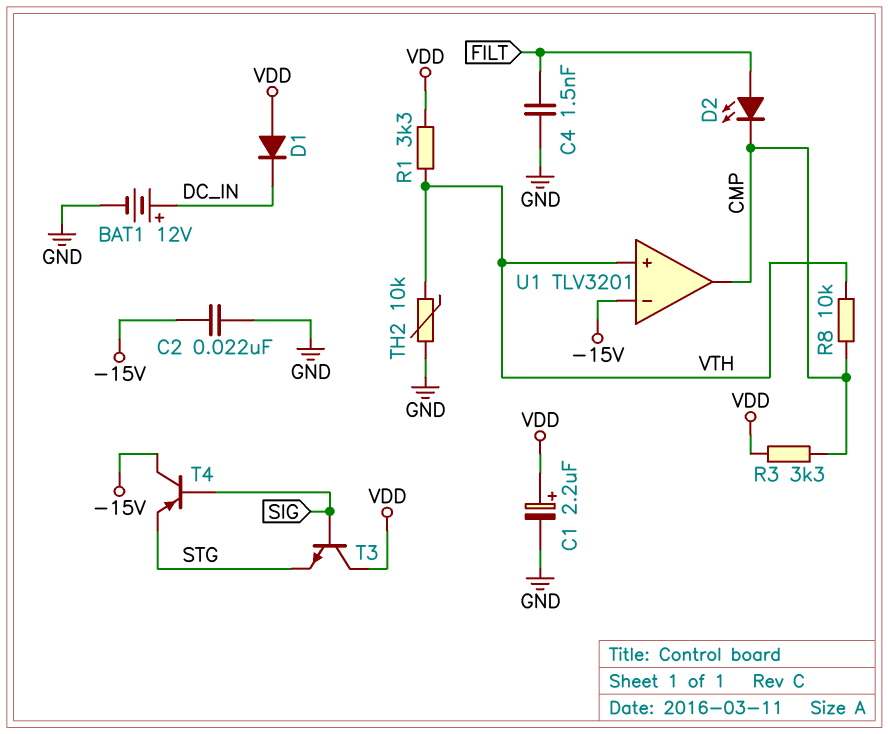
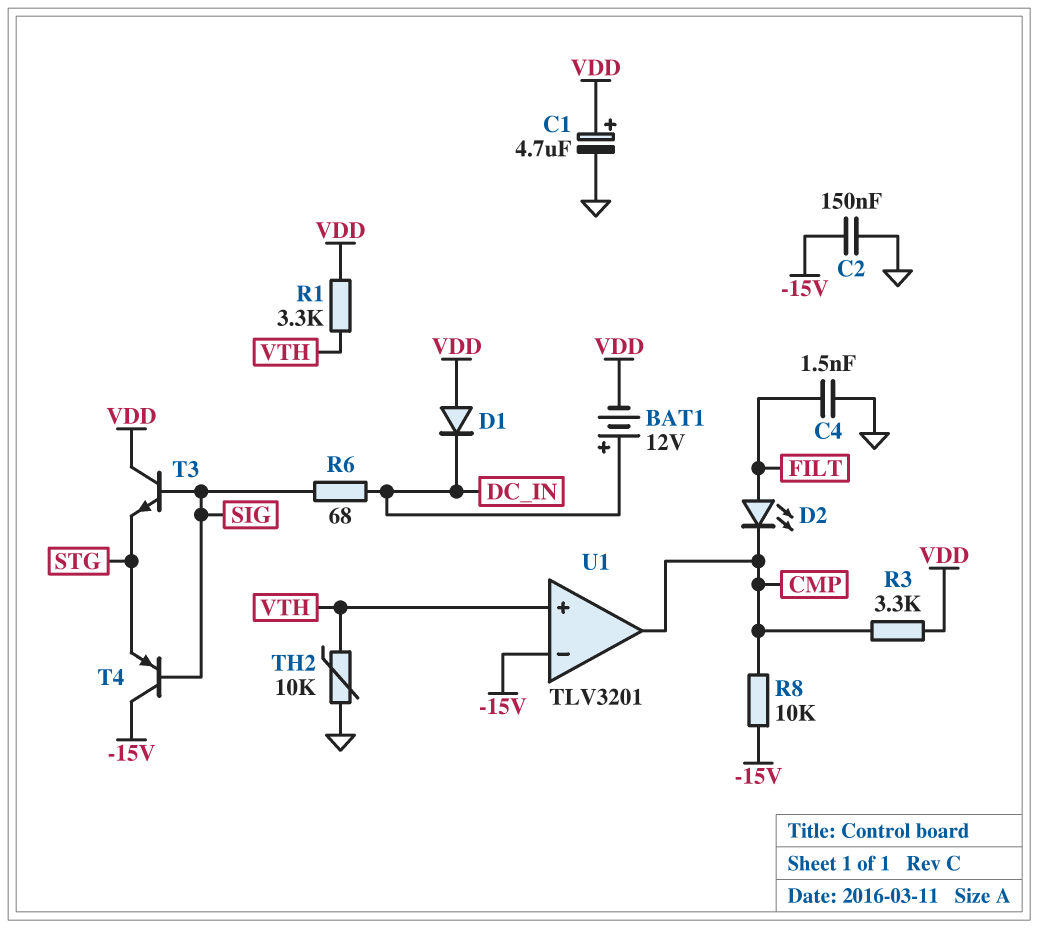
BAT1: 12V (plus DC_IN, minus GND) -> 12V (plus DC_IN, minus VDD)
C1: 2.2uF (plus VDD, minus GND) -> 4.7uF (plus VDD, minus GND)
C2: 22nF (-15V, GND) -> 150nF (-15V, GND)
R6: none -> 68 (DC_IN, SIG)
R8: 10k (CMP, VTH) -> 10k (-15V, CMP)

